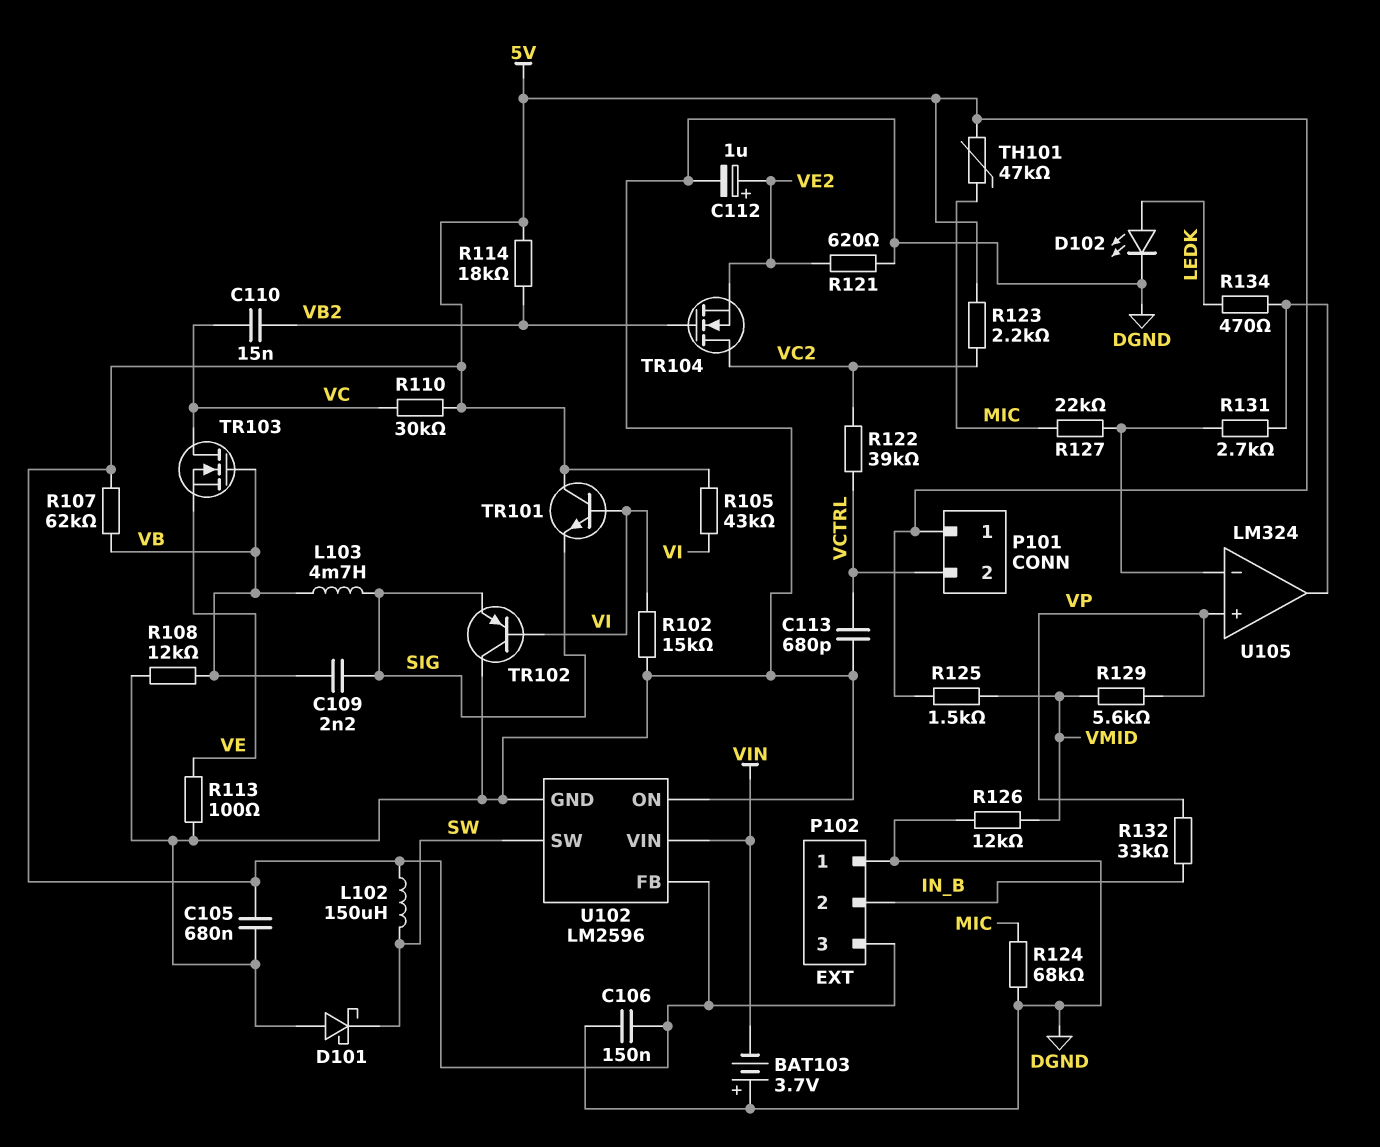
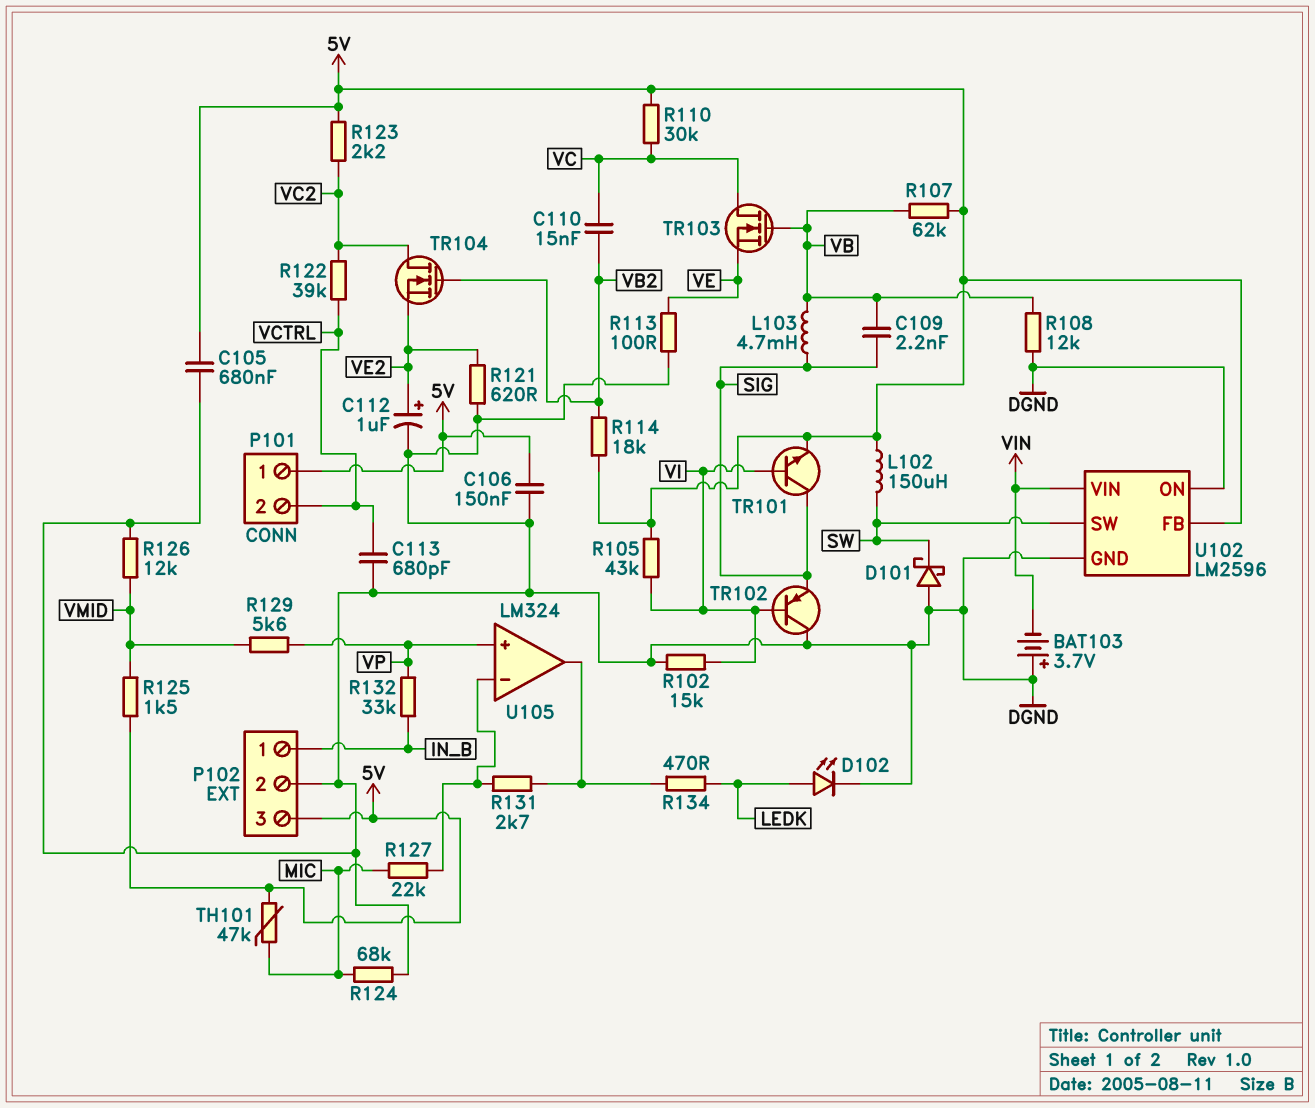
P102 pin 1: DGND -> IN_B
P102 pin 2: IN_B -> DGND
TR101: NPN (B VI, C 5V, E SIG) -> NPN (B VI, C SIG, E 5V)

